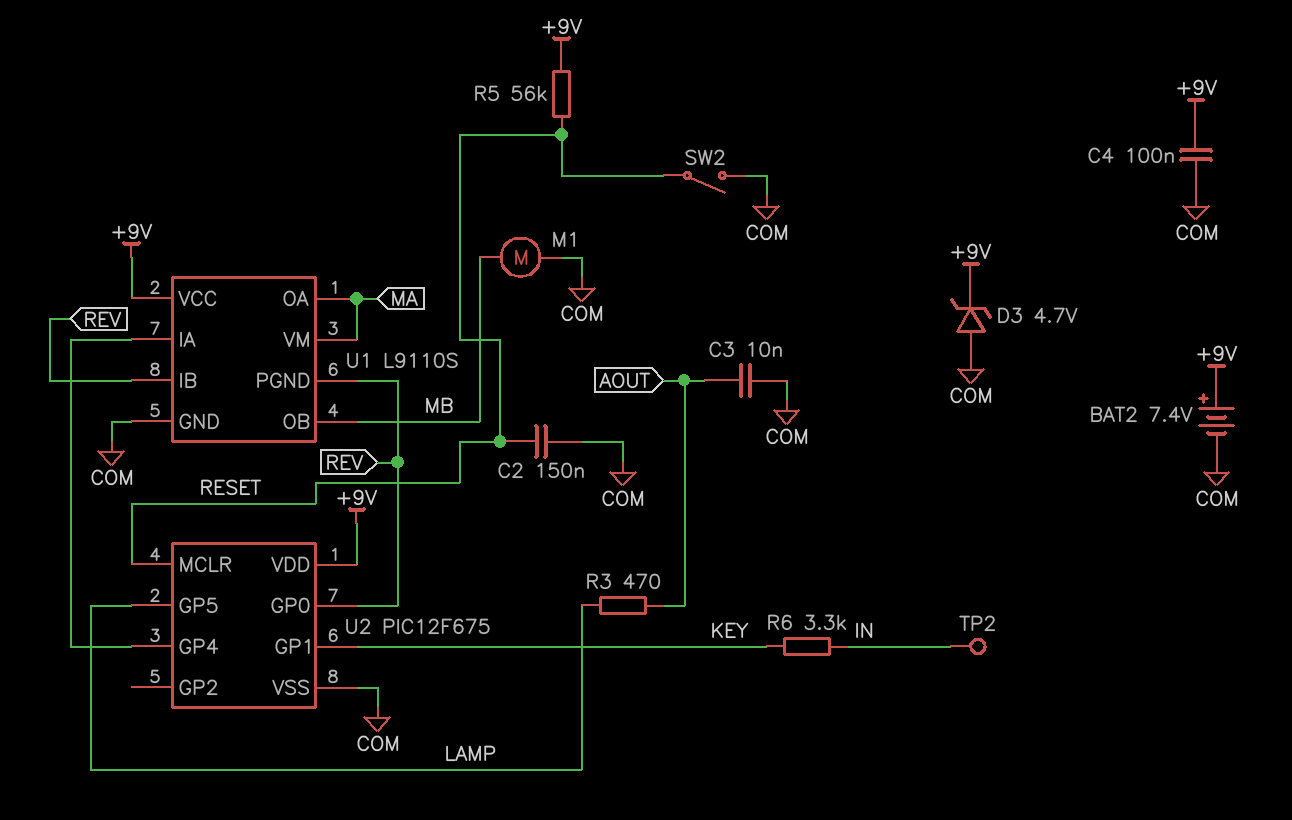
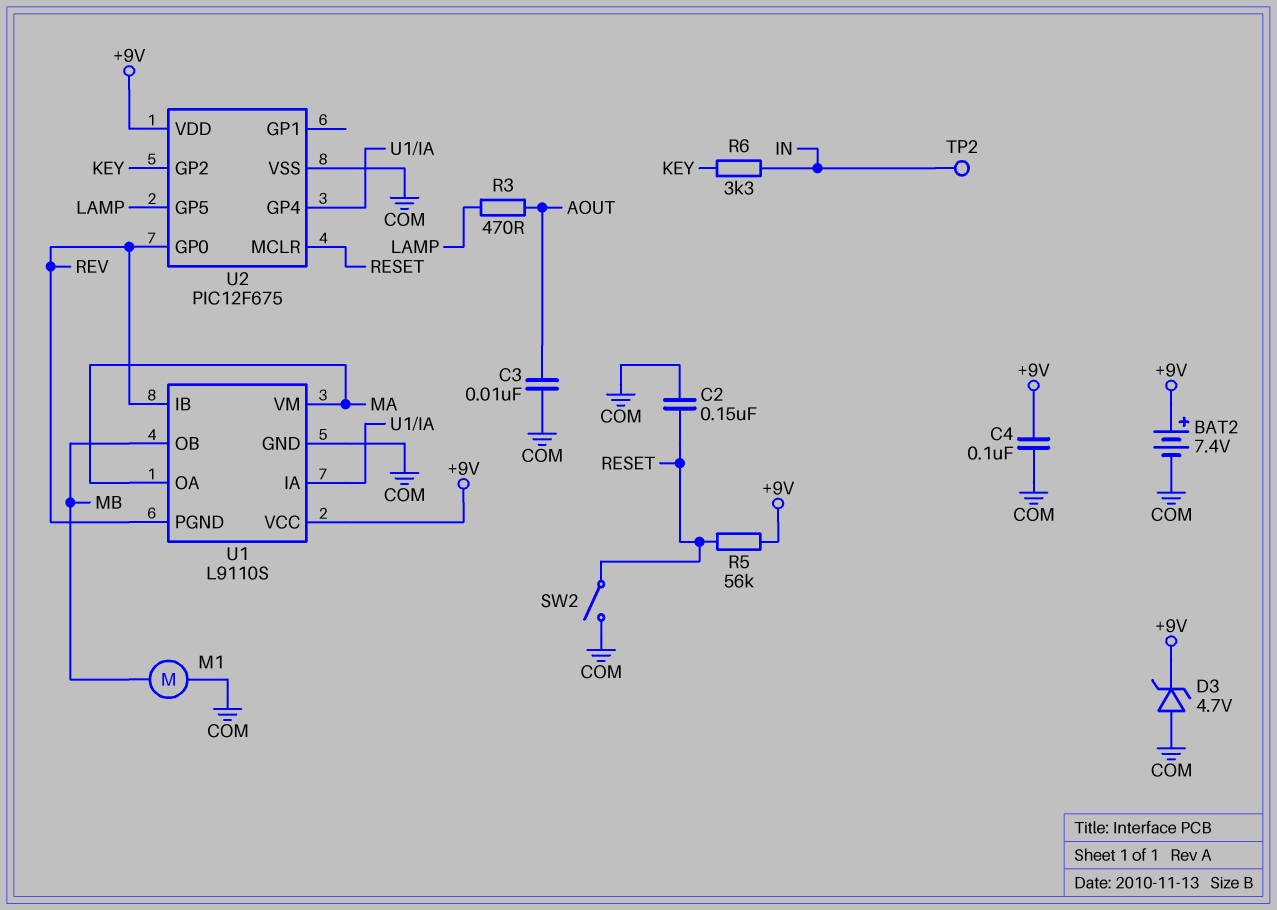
U2 pin GP1: KEY -> none
U2 pin GP2: none -> KEY

